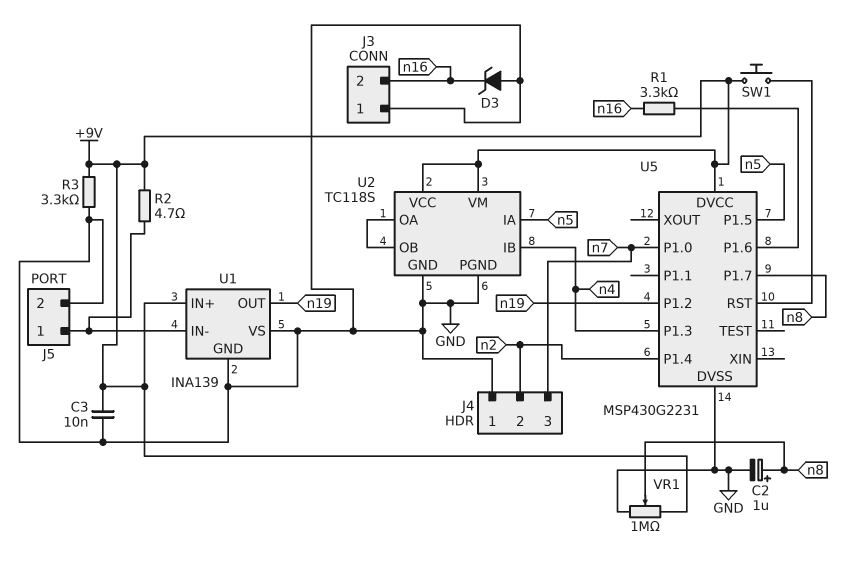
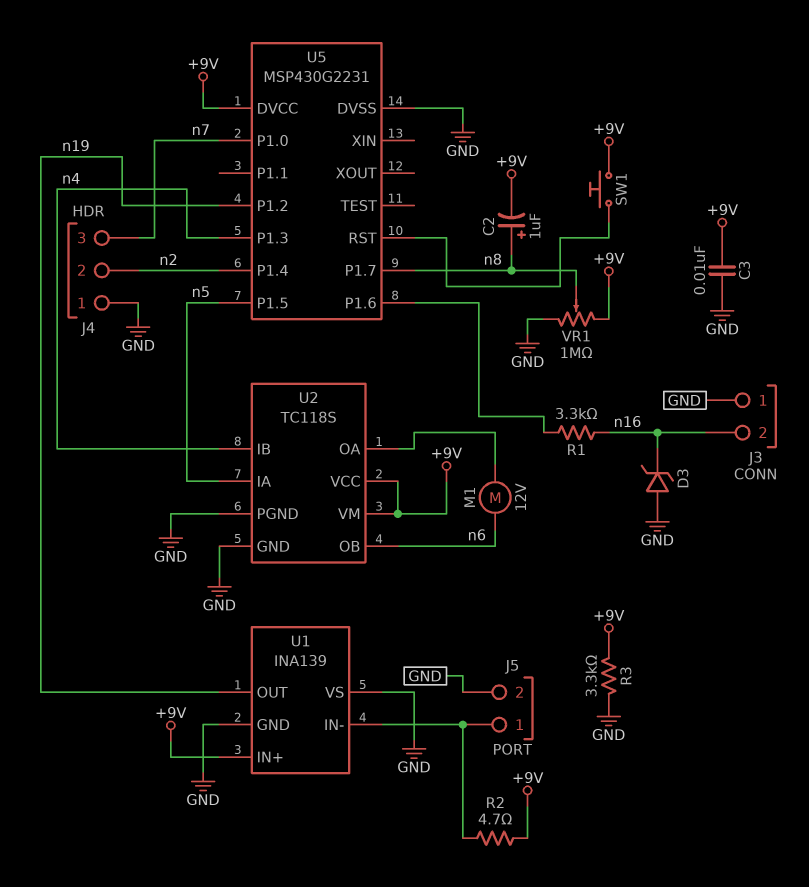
C2: 1uF (plus n8, minus GND) -> 1uF (plus n8, minus +9V)
M1: none -> motor 12V (U2/OA, n6)
U2 pin OB: U2/OA -> n6

